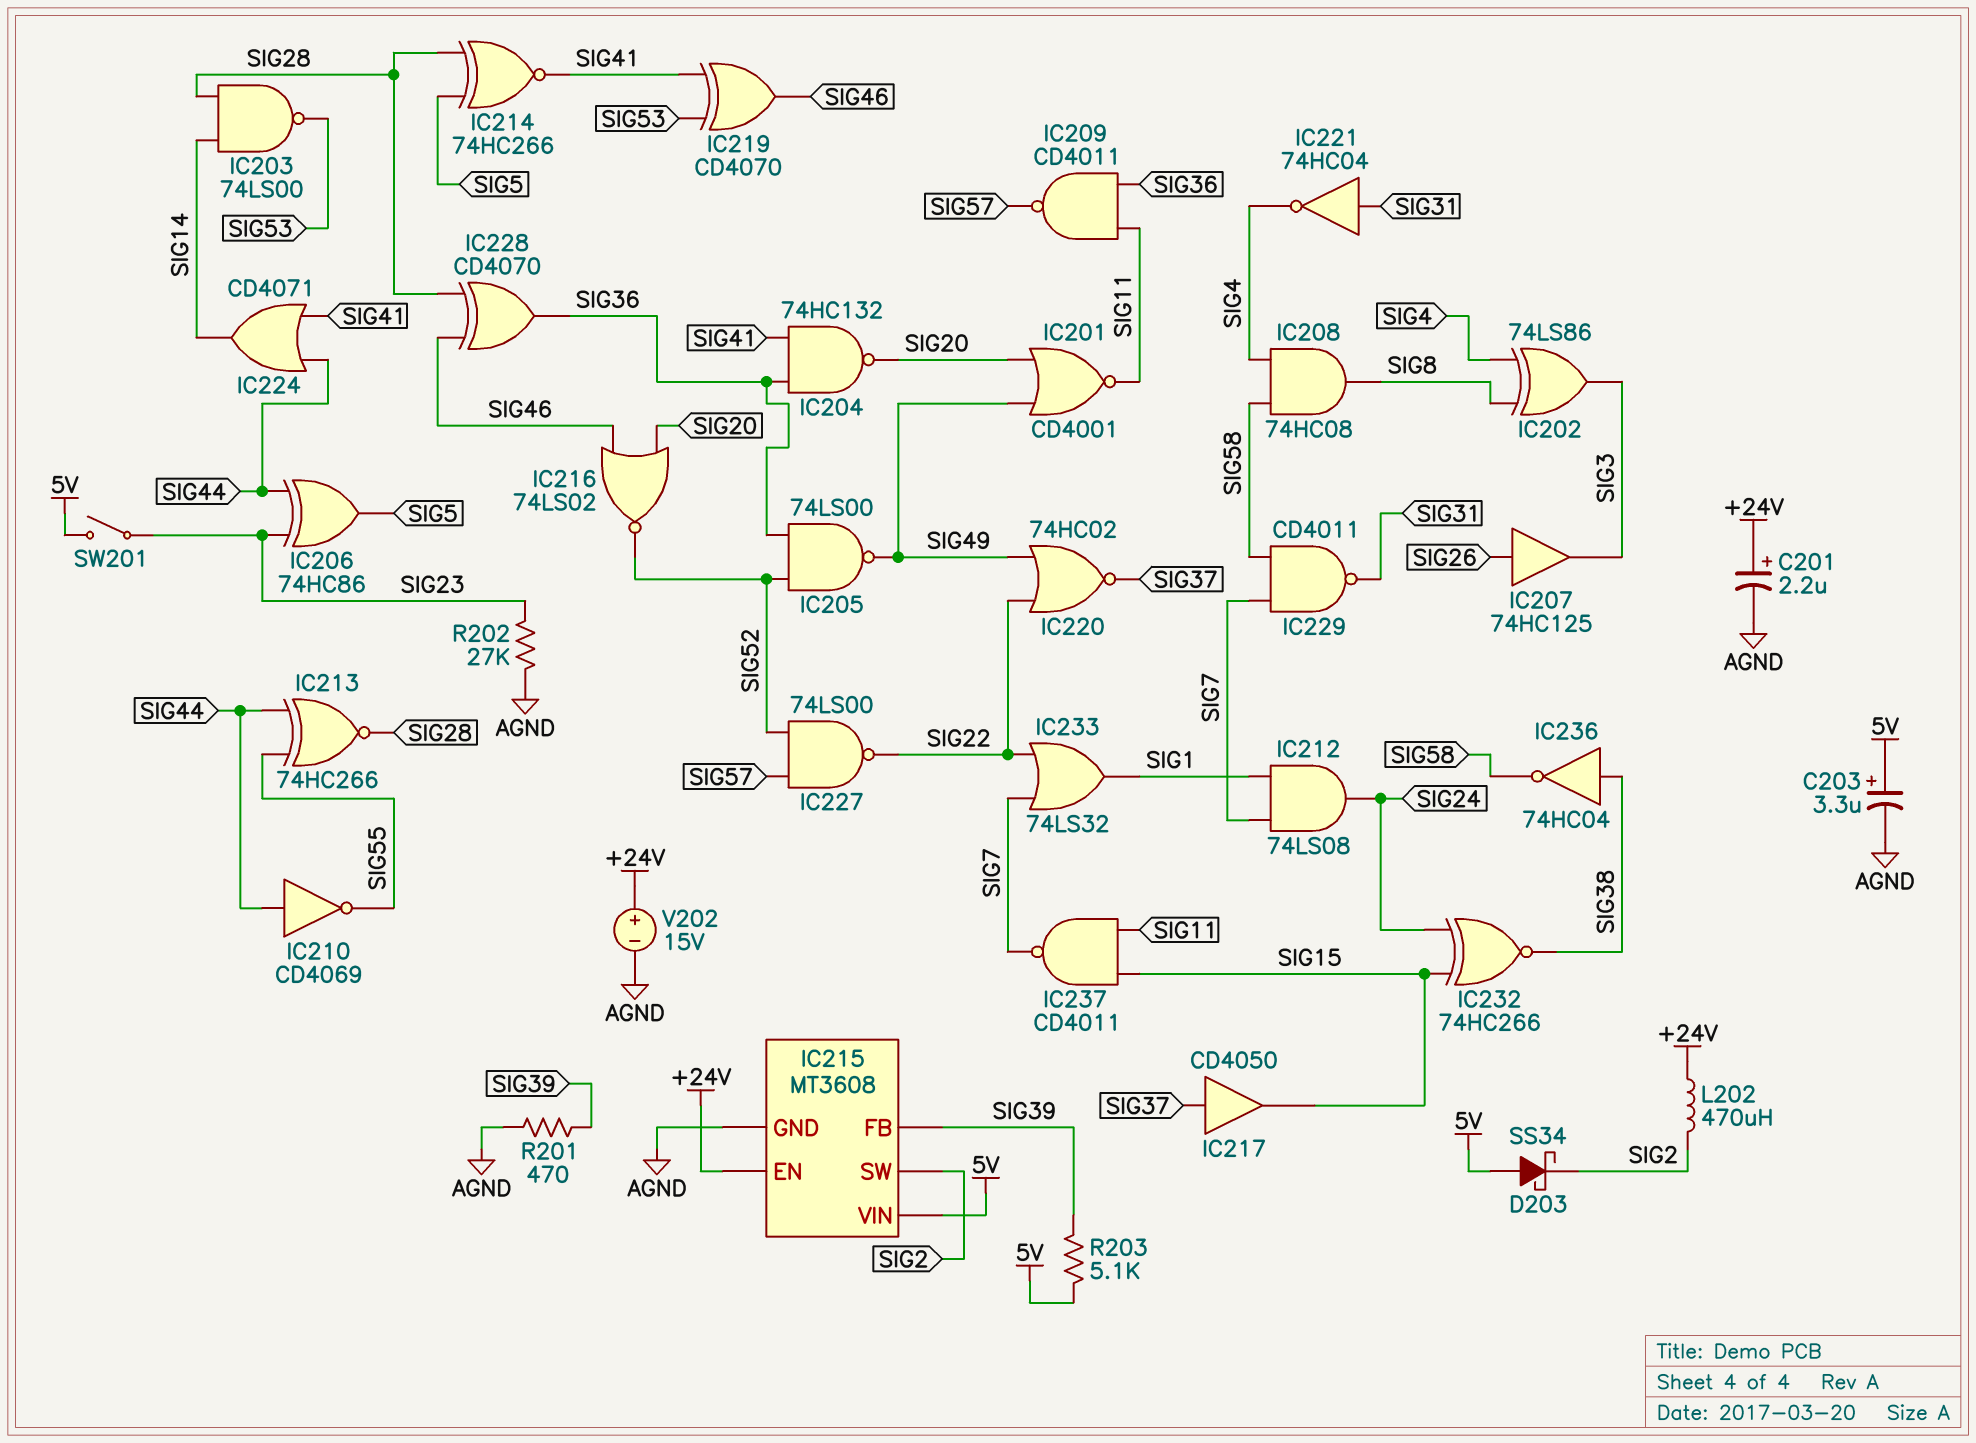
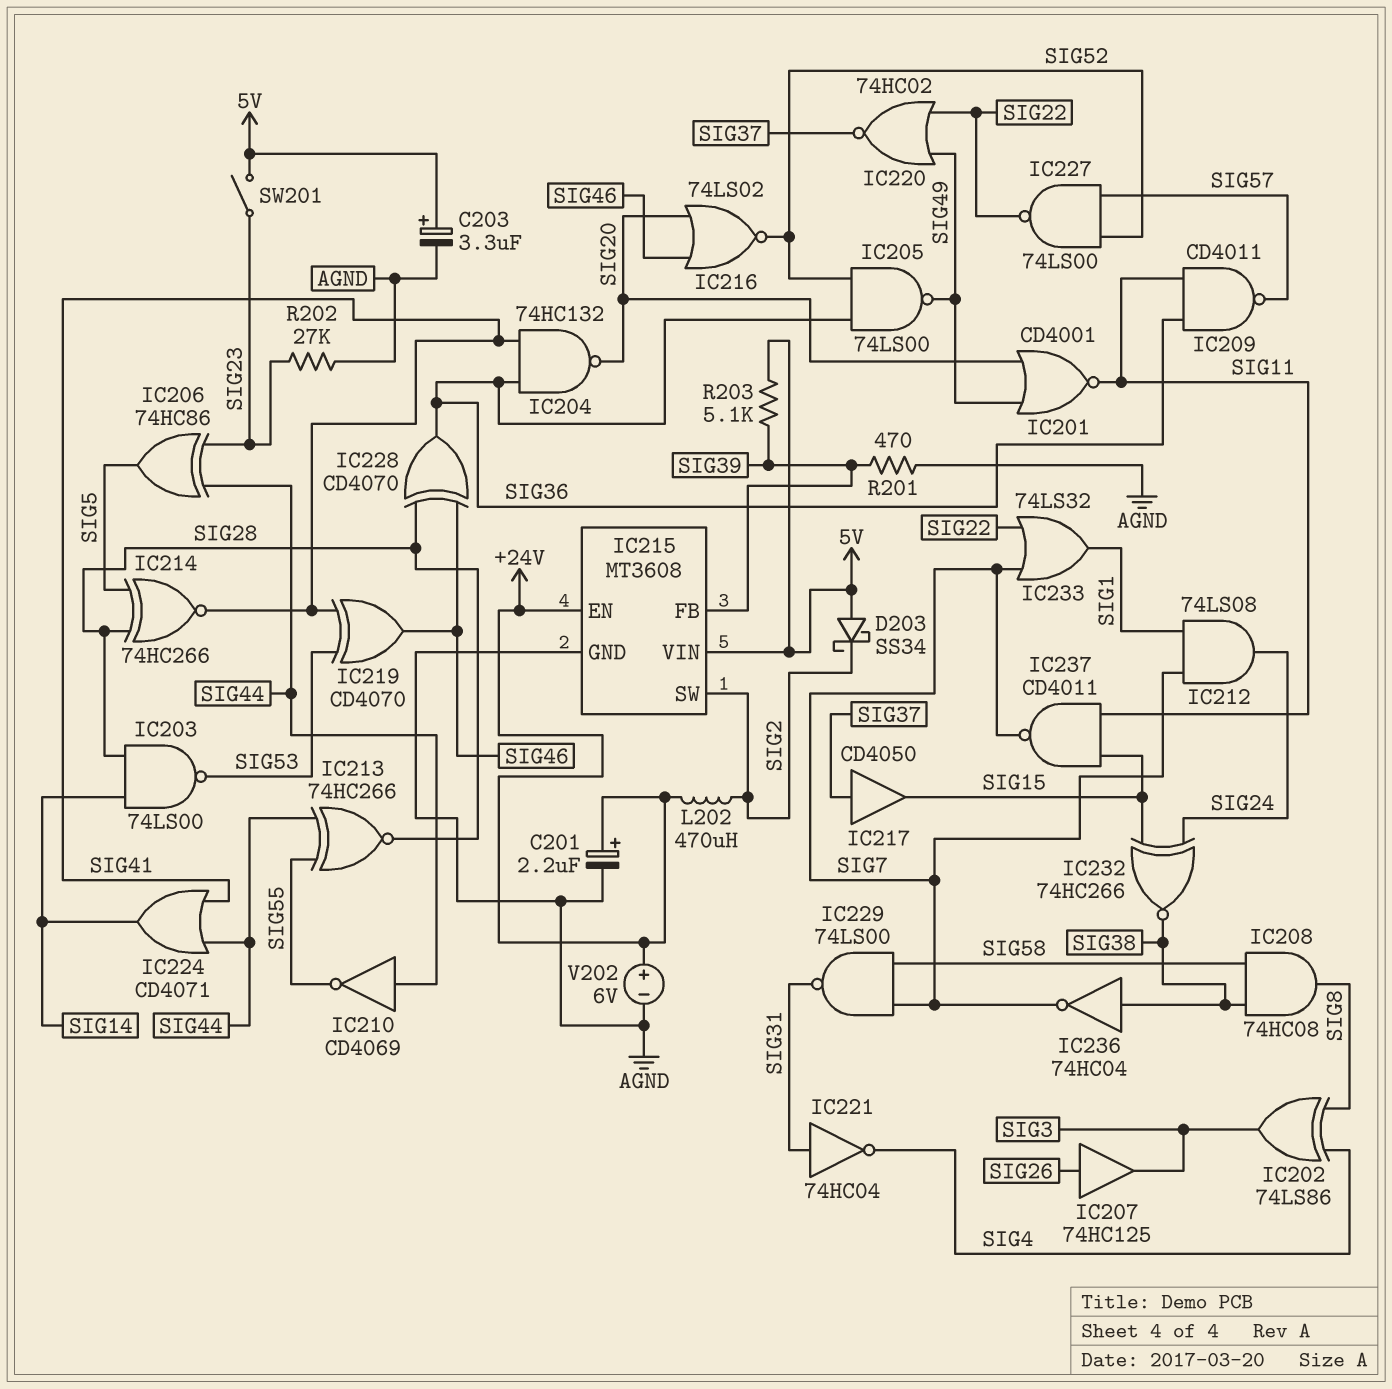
IC208: AND 74HC08 (in SIG4, in SIG58, out SIG8) -> AND 74HC08 (in SIG38, in SIG58, out SIG8)
IC229: NAND CD4011 (in SIG7, in SIG58, out SIG31) -> NAND 74LS00 (in SIG7, in SIG58, out SIG31)
IC236: NOT 74HC04 (in SIG38, out SIG58) -> NOT 74HC04 (in SIG38, out SIG7)
V202: 15V (plus +24V, minus AGND) -> 6V (plus +24V, minus AGND)

